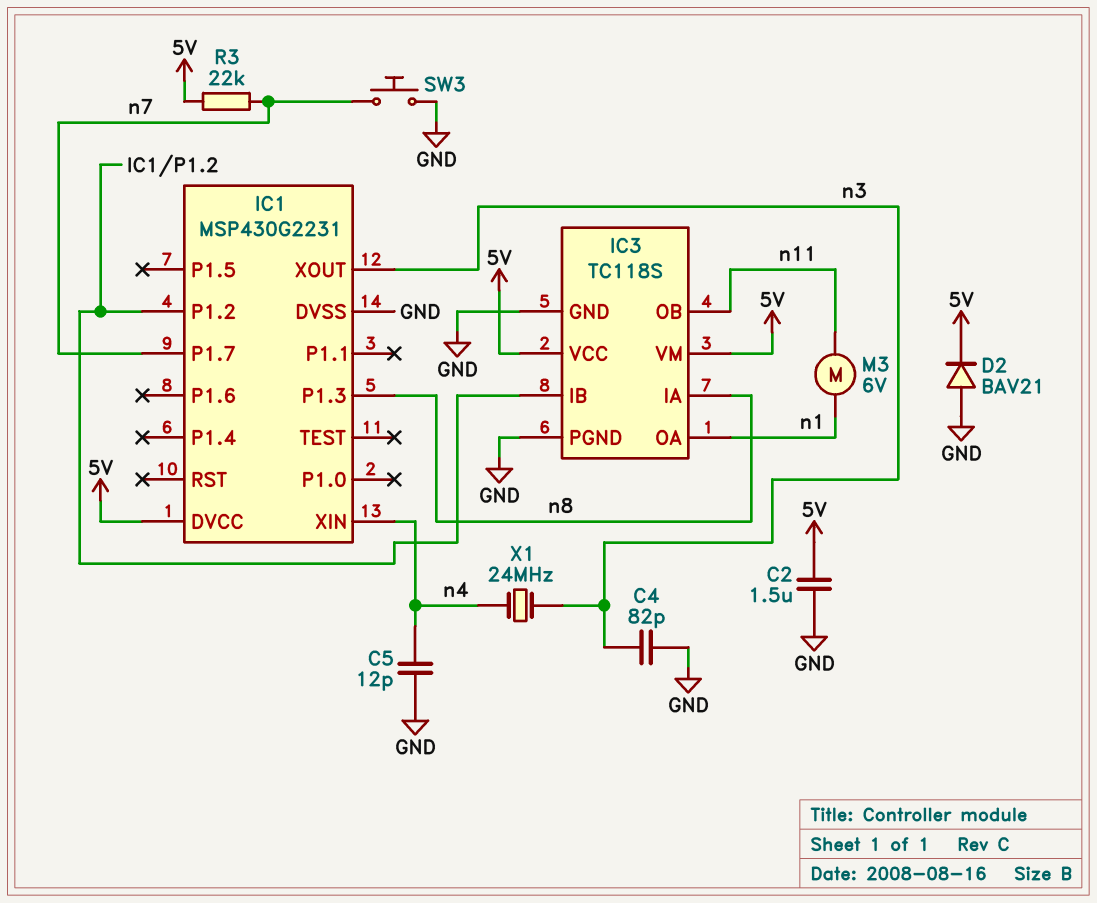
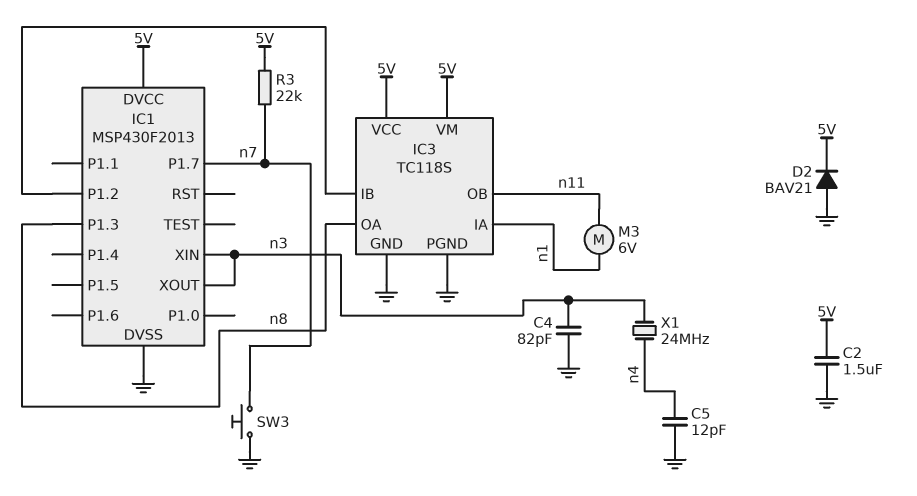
IC1: MSP430G2231 -> MSP430F2013
IC1 pin XIN: n4 -> n3
IC3 pin IA: n8 -> n1
IC3 pin OA: n1 -> n8

